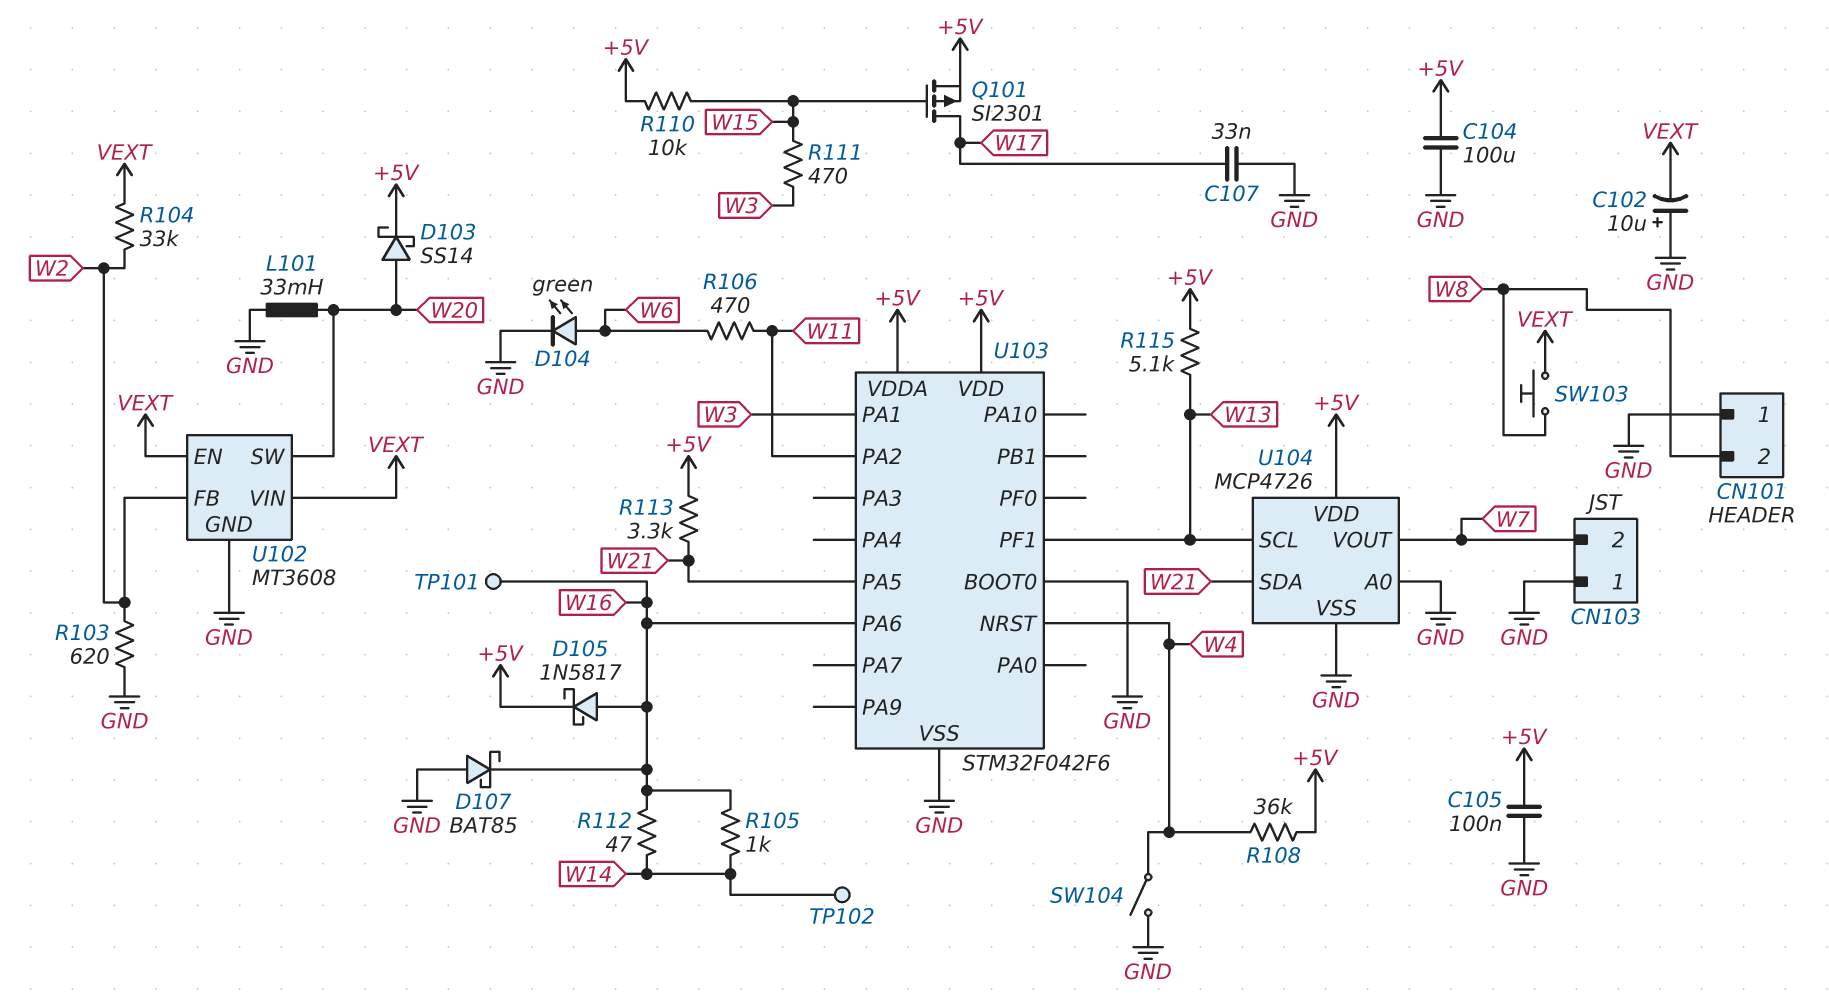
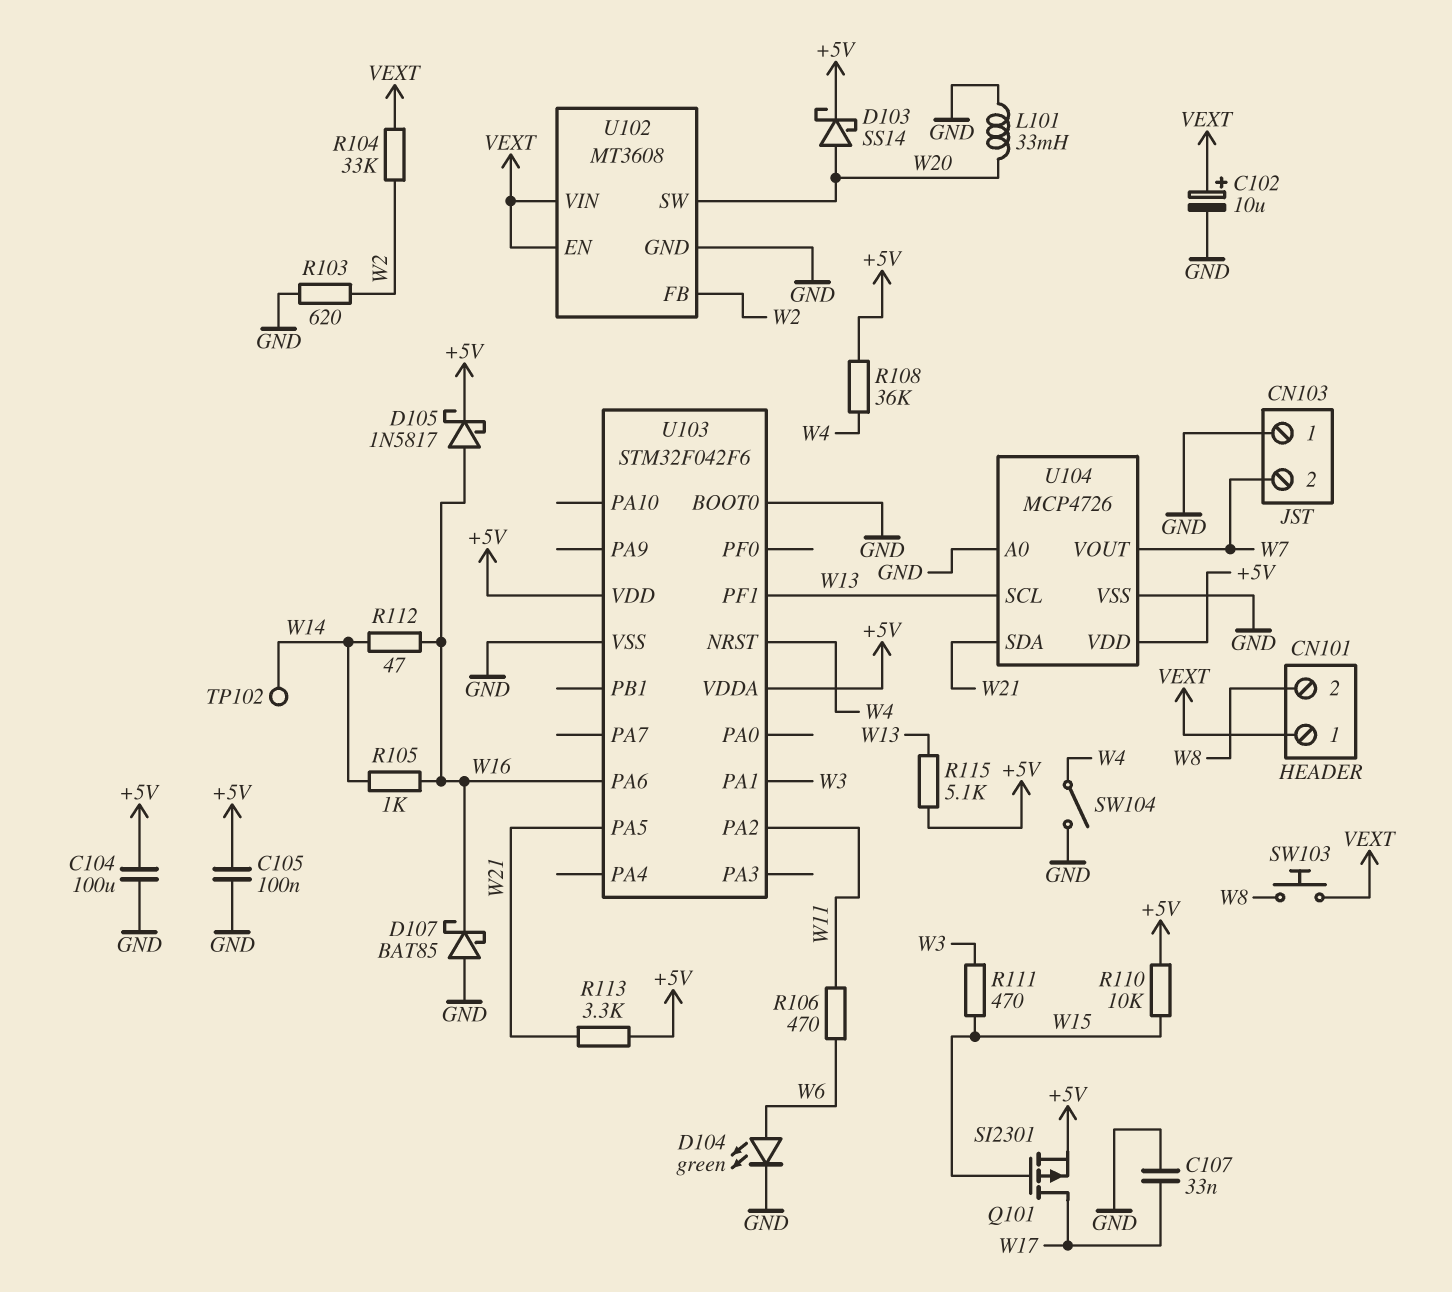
C102: 10uF (plus GND, minus VEXT) -> 10uF (plus VEXT, minus GND)
CN101 pin 1: GND -> VEXT
TP101: test point (W16) -> none

